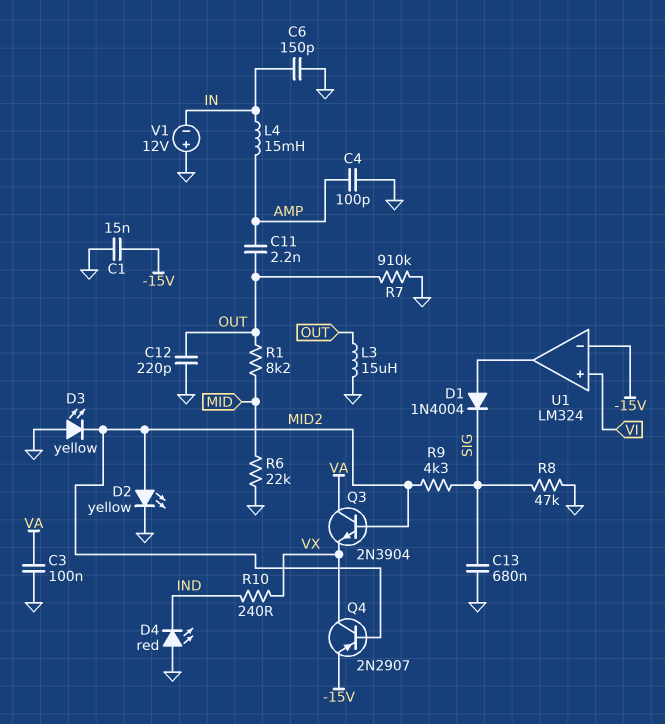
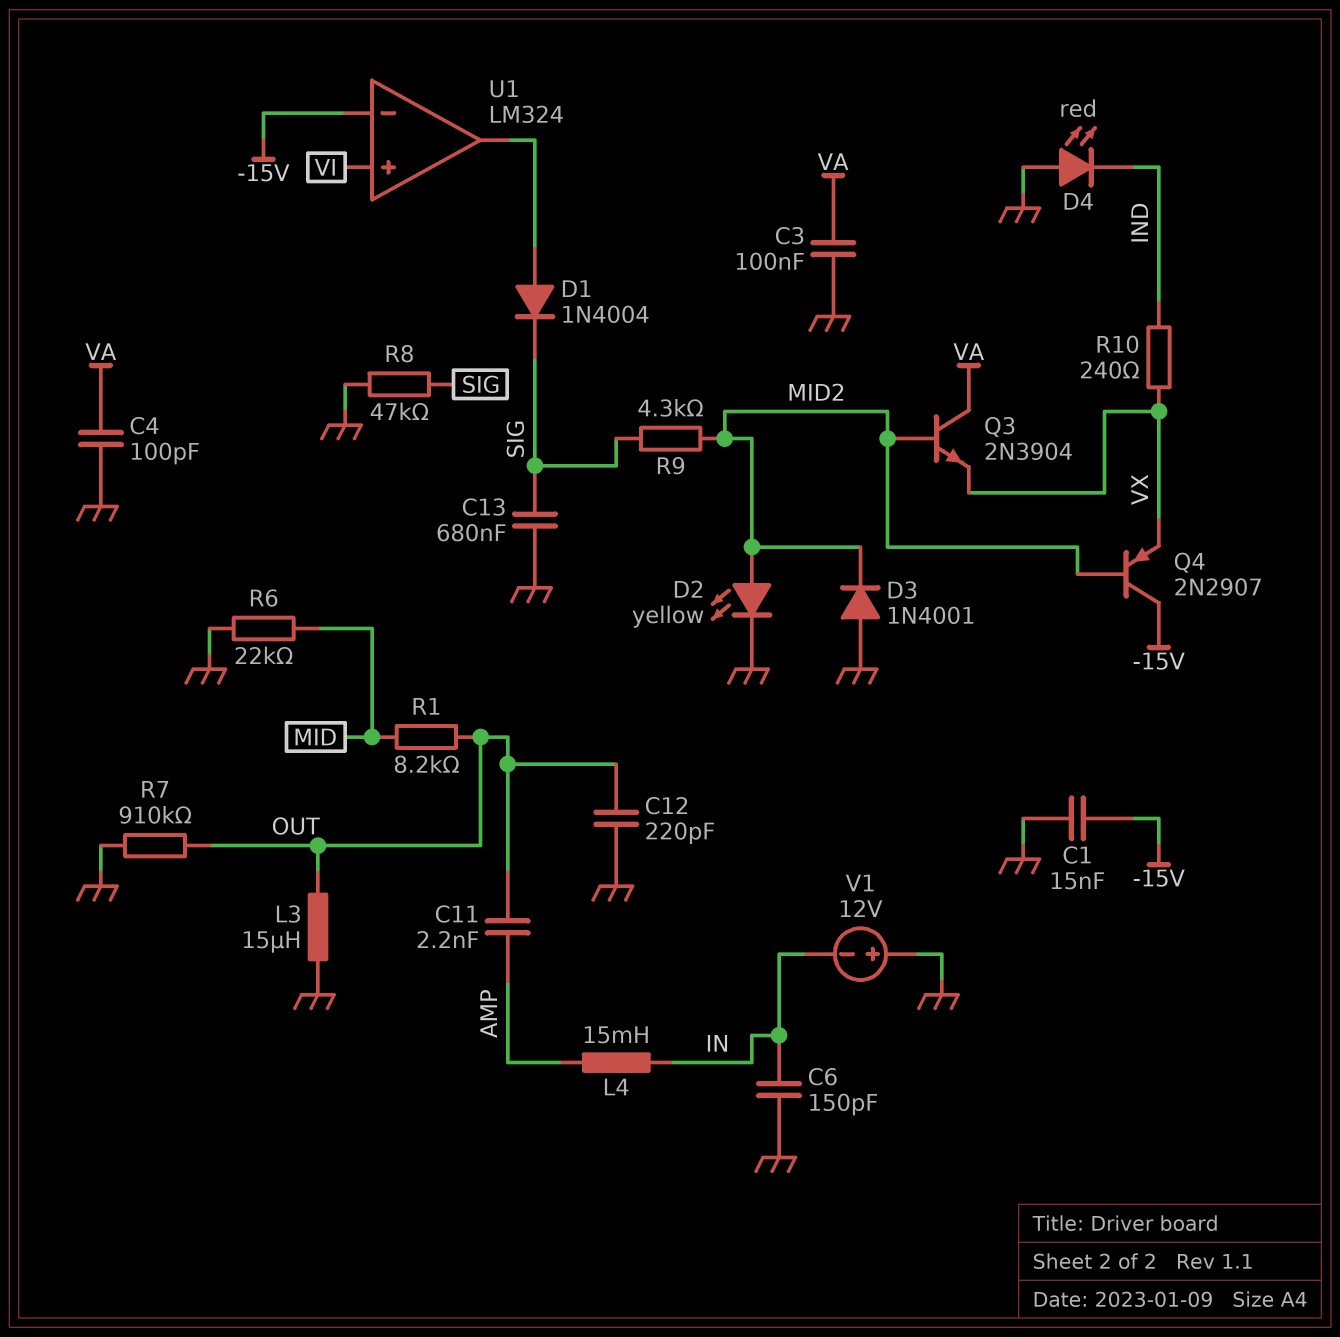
C4: 100pF (AMP, GND) -> 100pF (GND, VA)
D3: LED yellow (A GND, K MID2) -> diode 1N4001 (A GND, K MID2)
Q4: PNP 2N2907 (B MID2, C VX, E -15V) -> PNP 2N2907 (B MID2, C -15V, E VX)

